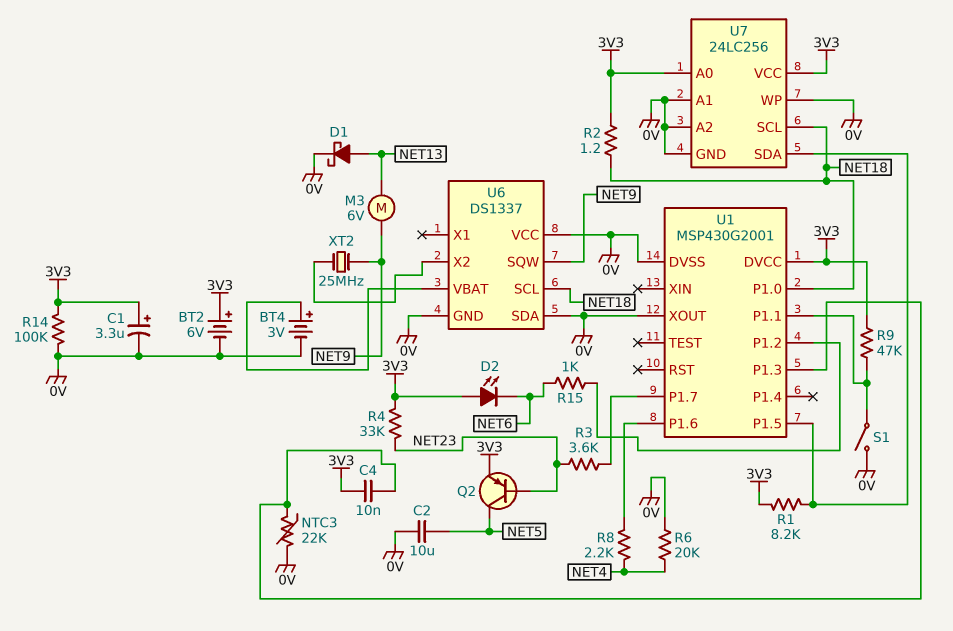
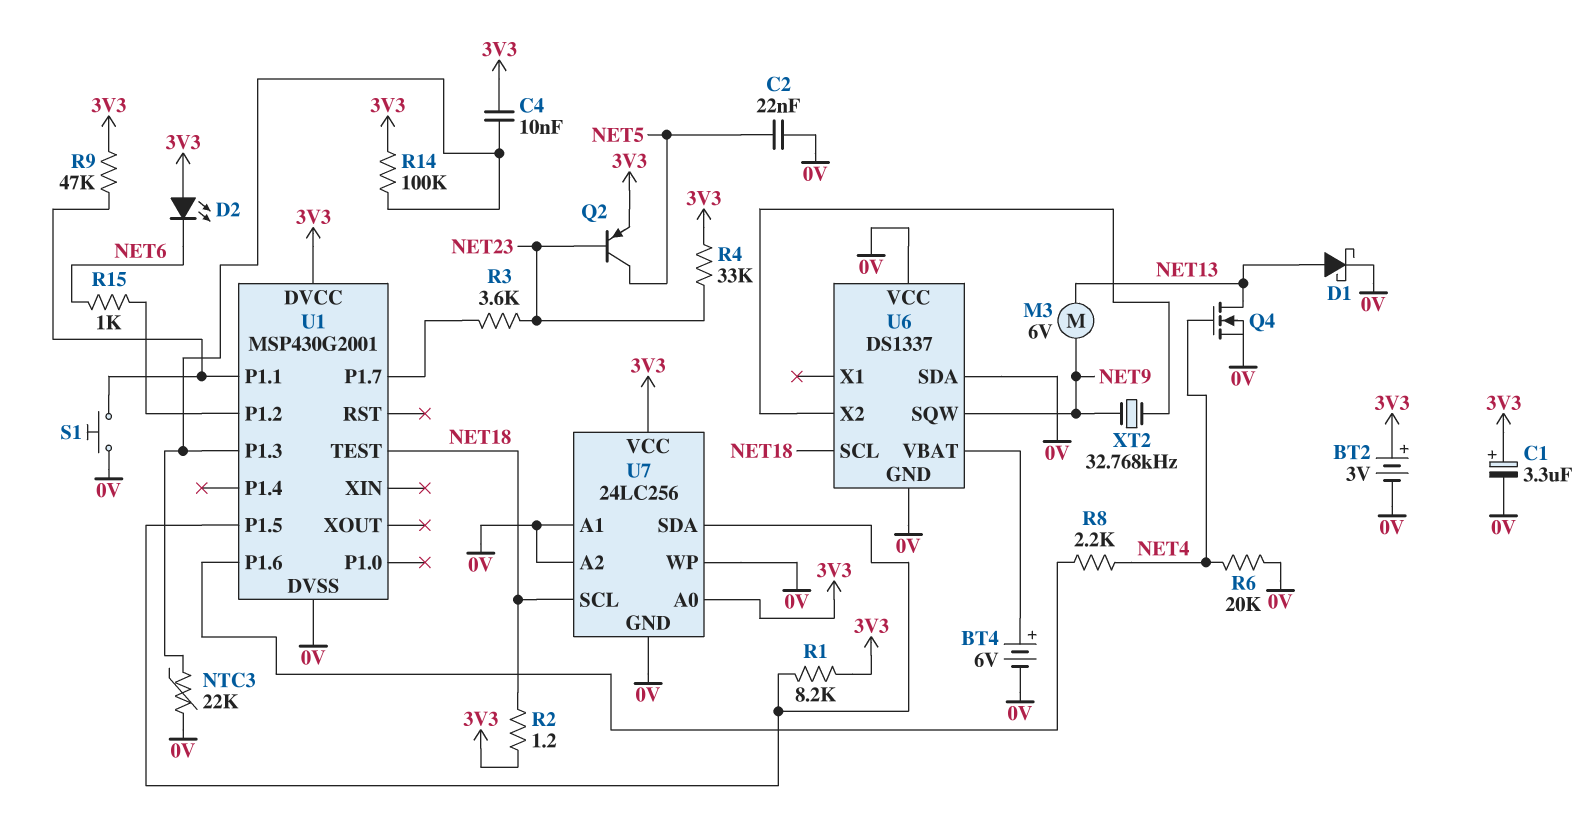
BT2: 6V (plus 3V3, minus 0V) -> 3V (plus 3V3, minus 0V)
BT4: 3V (plus U6/VBAT, minus 0V) -> 6V (plus U6/VBAT, minus 0V)
C2: 10uF (0V, NET5) -> 22nF (0V, NET5)
Q4: none -> NMOS (G NET4, D NET13, S 0V)
R14: 100k (0V, 3V3) -> 100k (3V3, U1/P1.3)
S1: switch (0V, U1/P1.1) -> button (0V, U1/P1.1)
U1 pin P1.0: NET18 -> none
U1 pin TEST: none -> NET18
U1 pin XOUT: 0V -> none
XT2: 25MHz (NET9, U6/X2) -> 32.768kHz (NET9, U6/X2)

